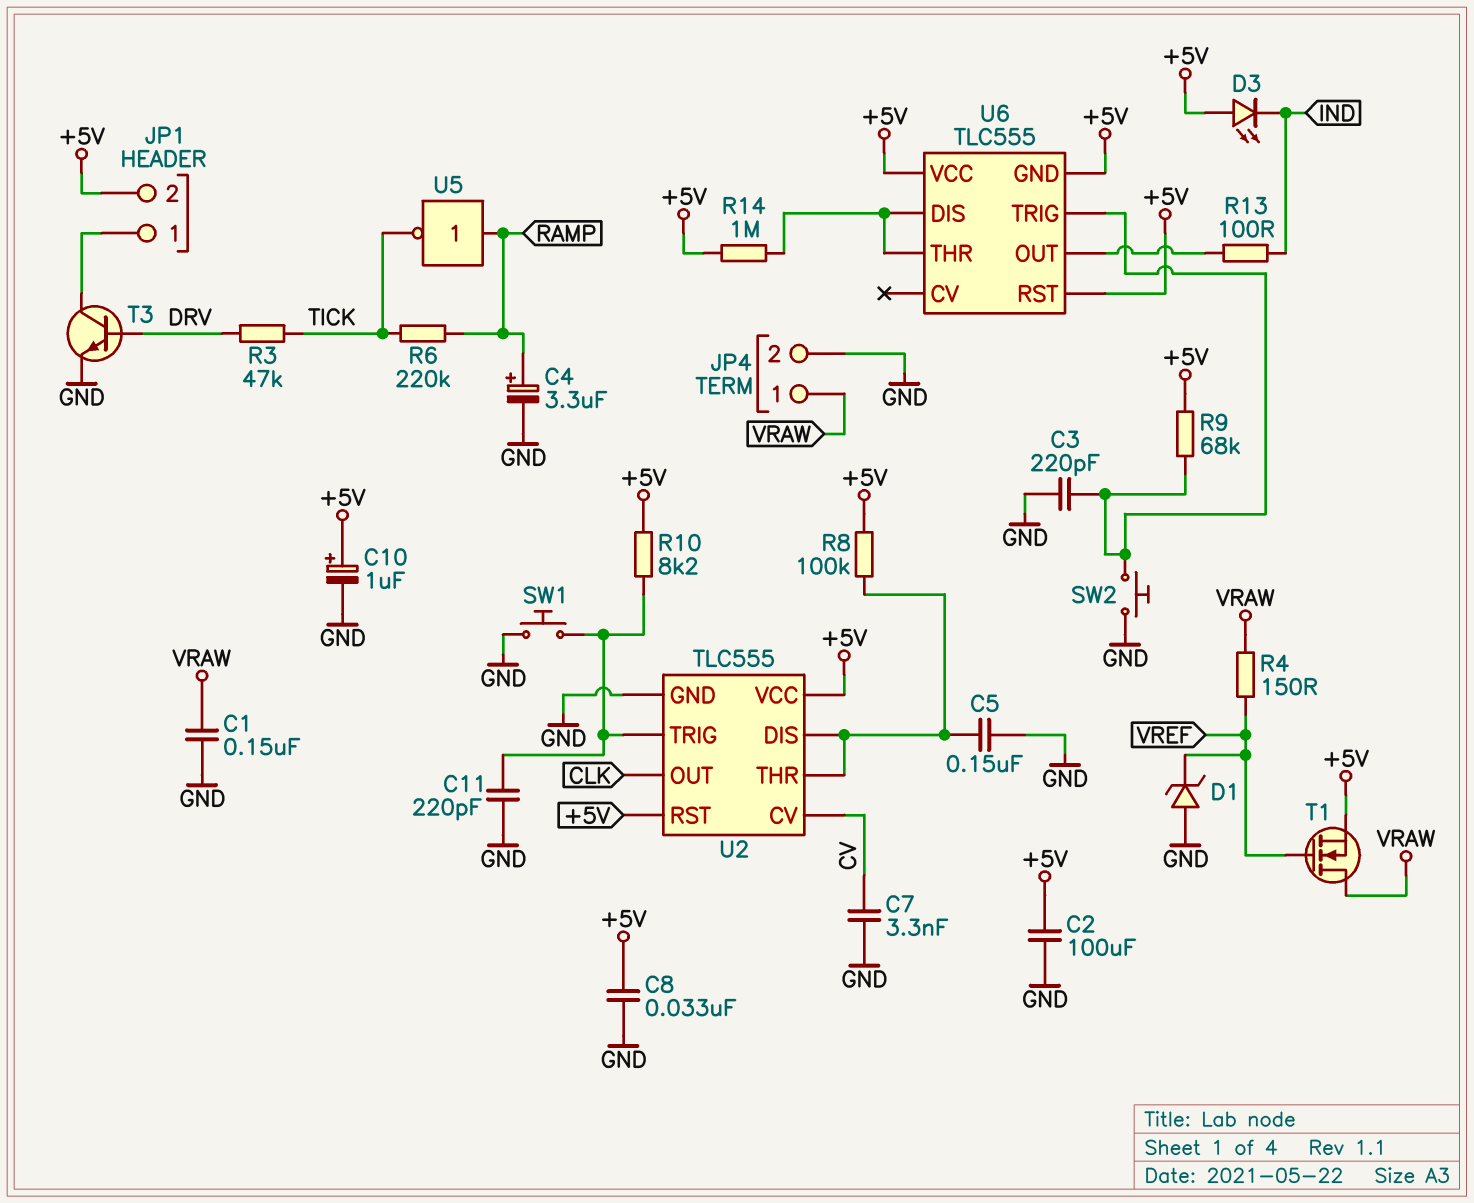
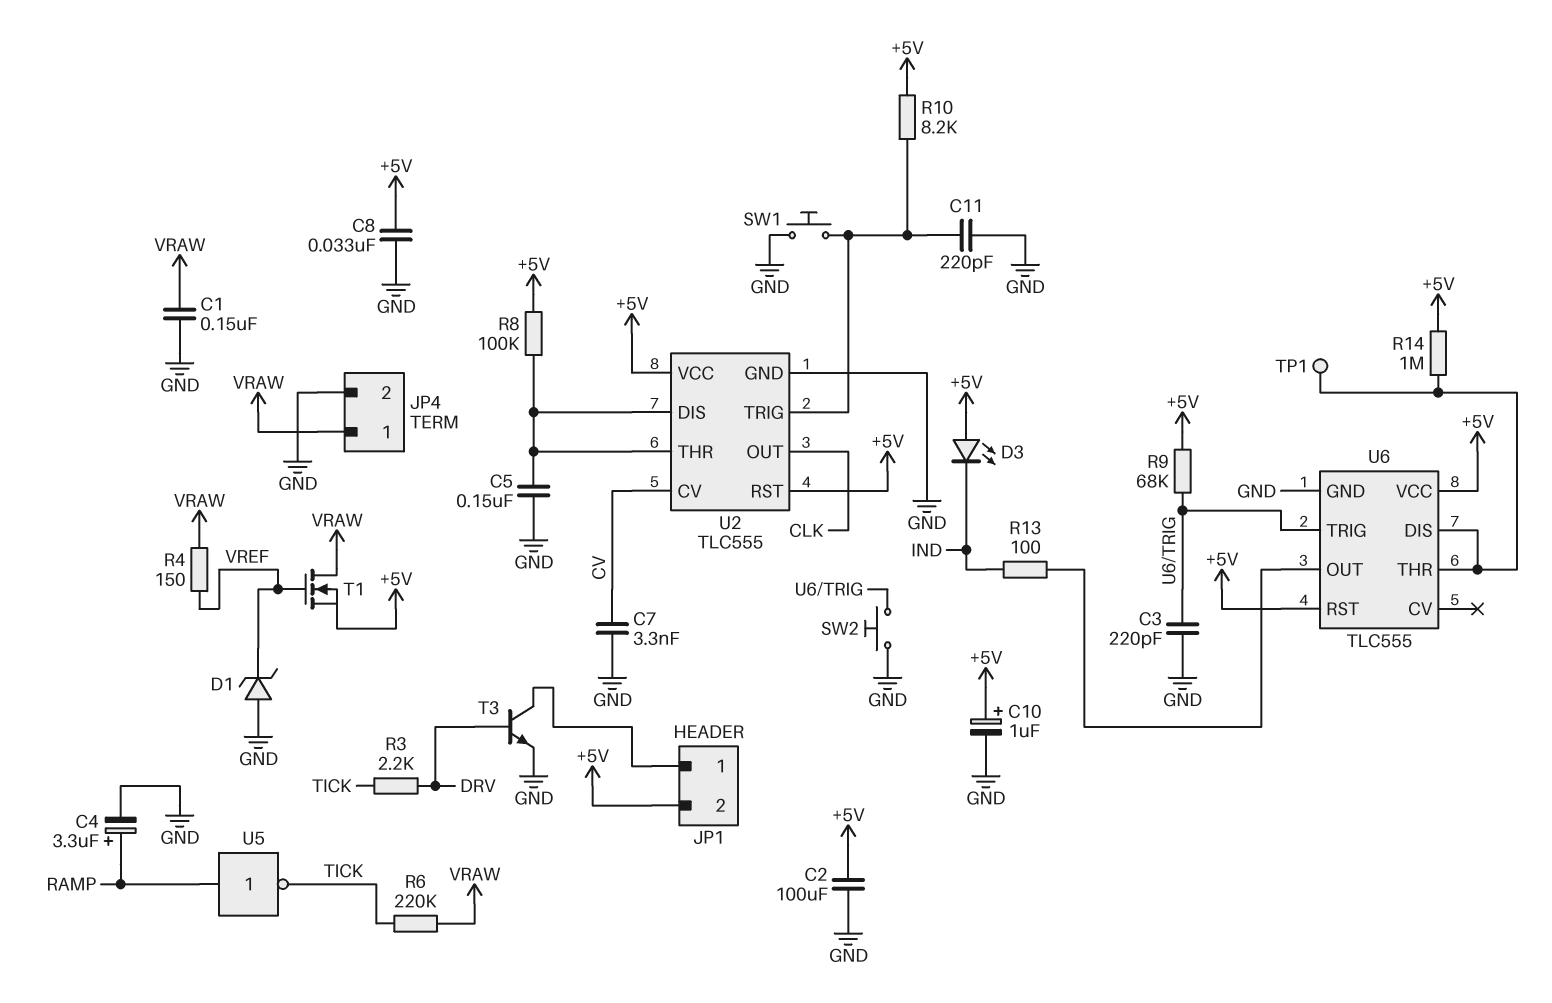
R3: 47k (DRV, TICK) -> 2.2k (DRV, TICK)
R6: 220k (RAMP, TICK) -> 220k (TICK, VRAW)
TP1: none -> test point (U6/DIS)
U6 pin GND: +5V -> GND

